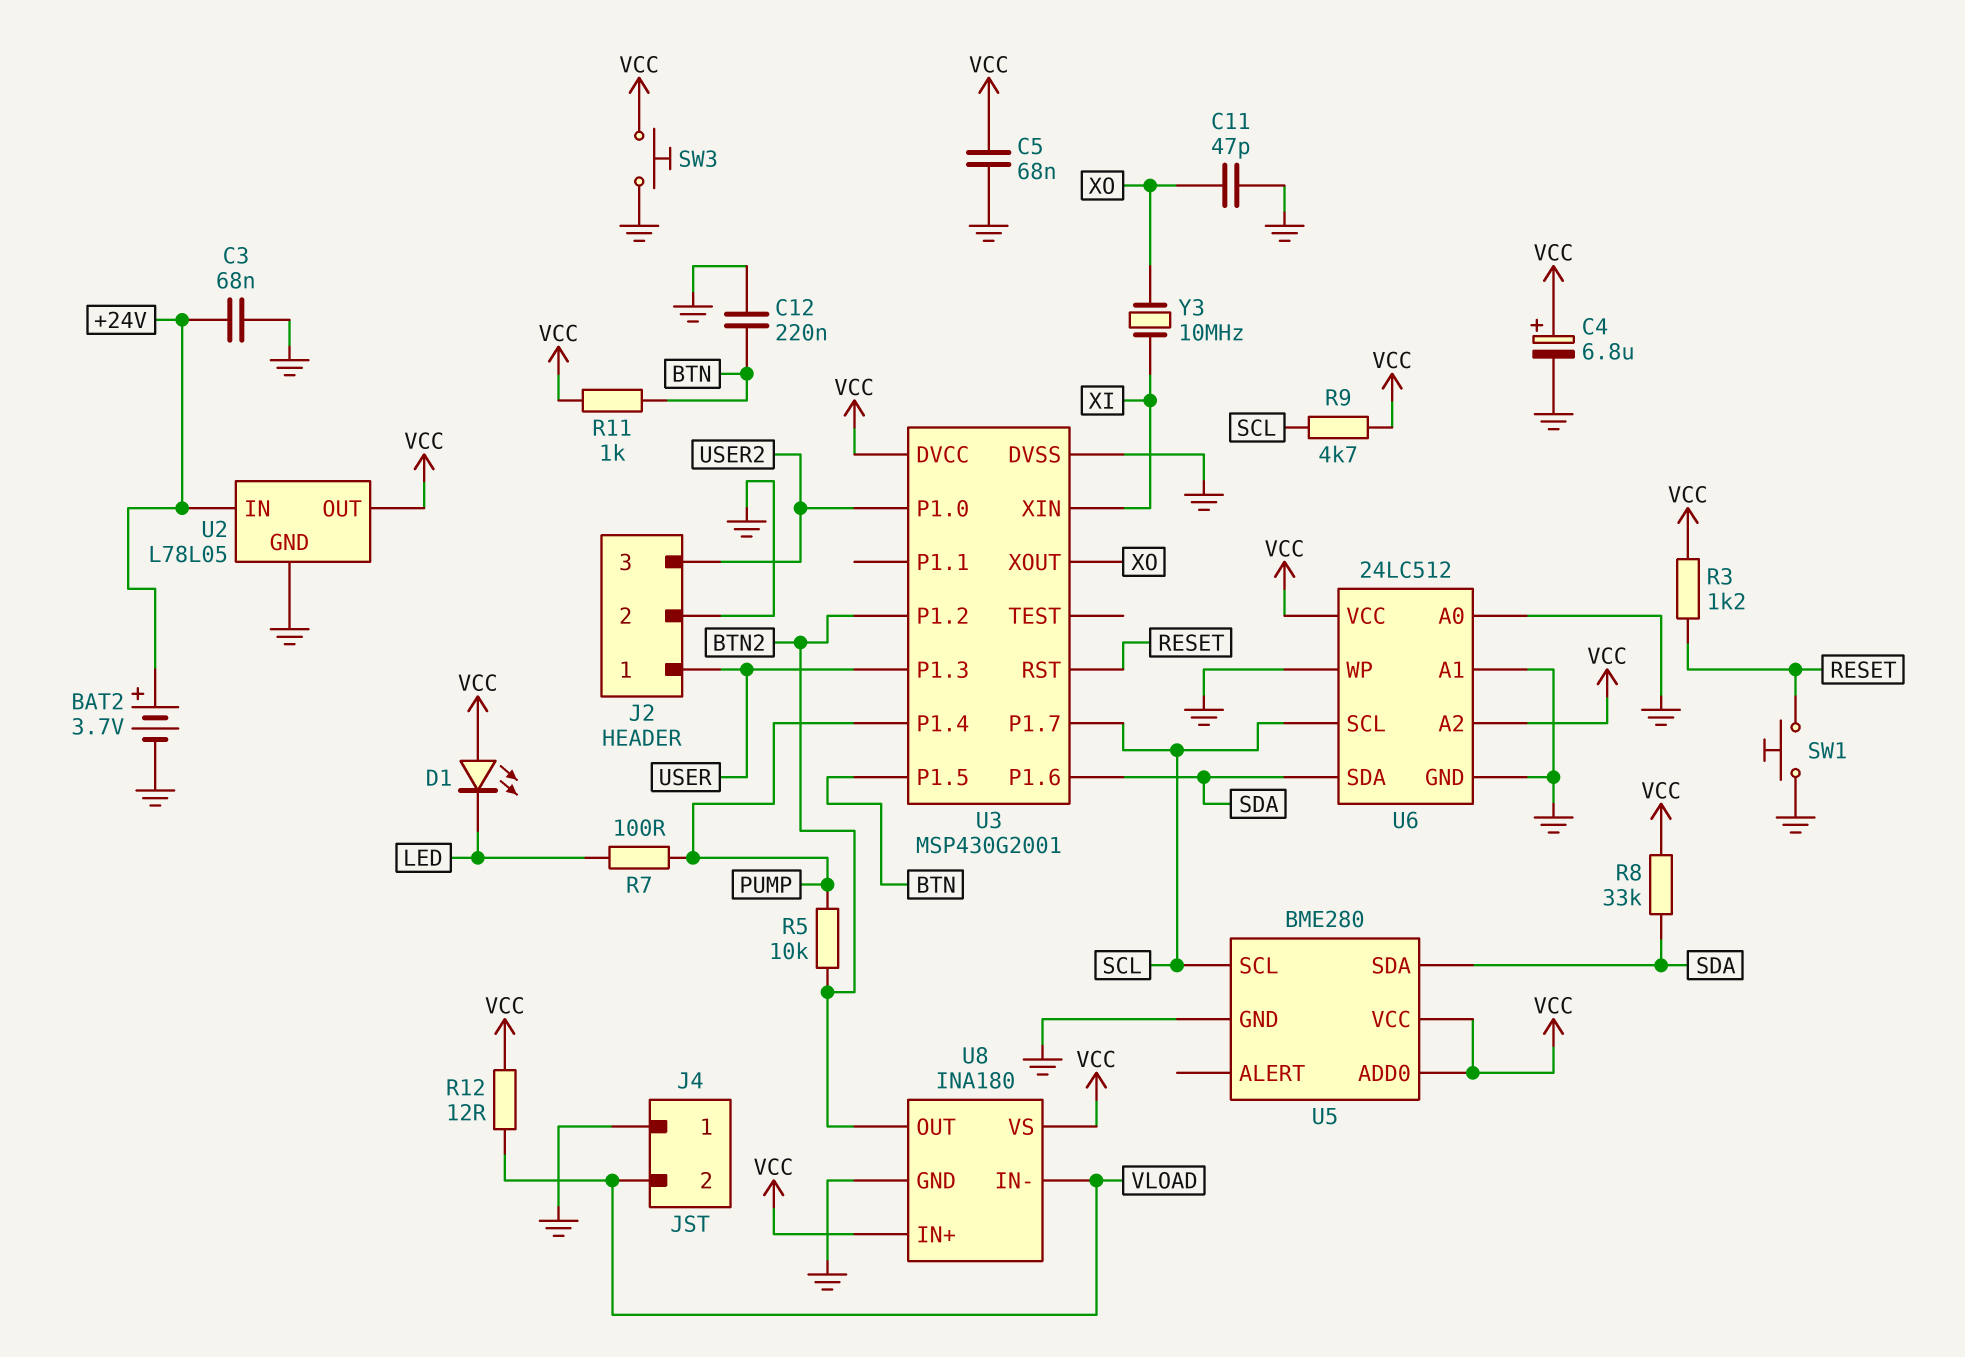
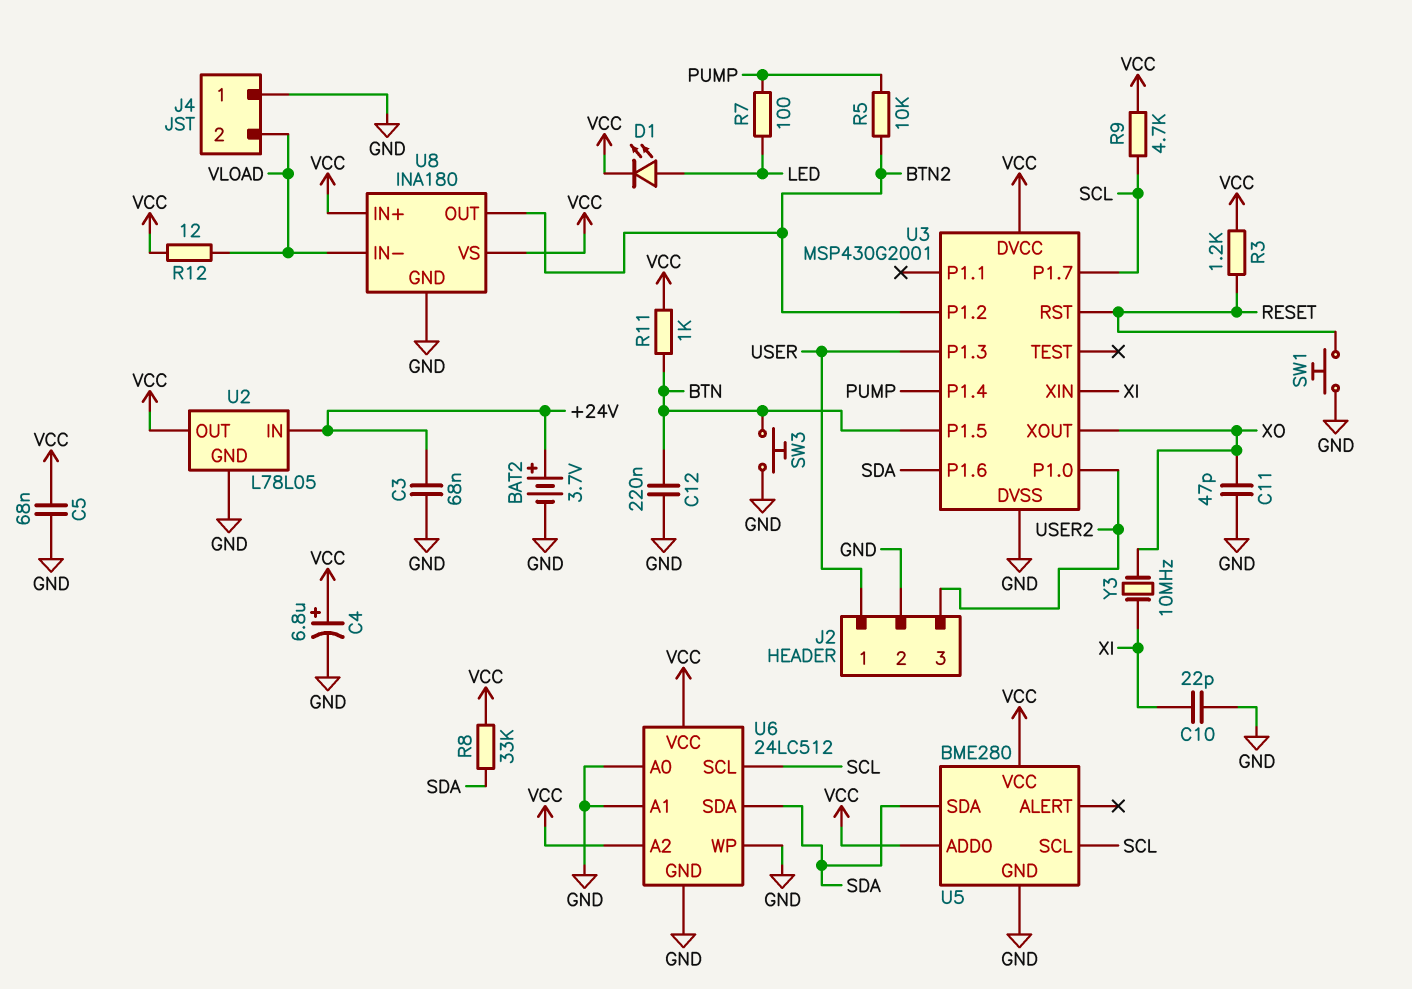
C10: none -> 22pF (GND, XI)
D1: LED (A VCC, K LED) -> LED (A LED, K VCC)
SW3: button (GND, VCC) -> button (BTN, GND)

